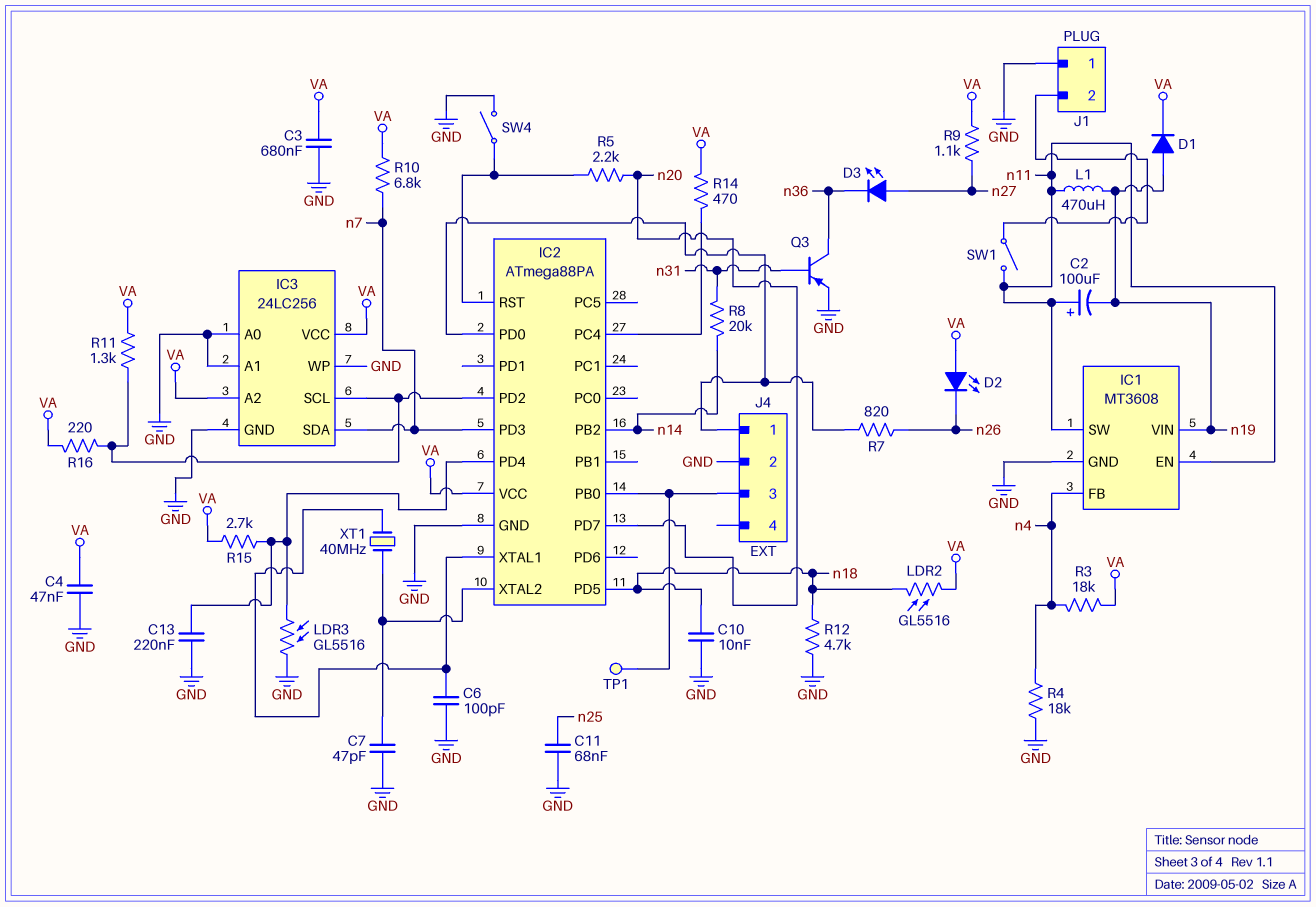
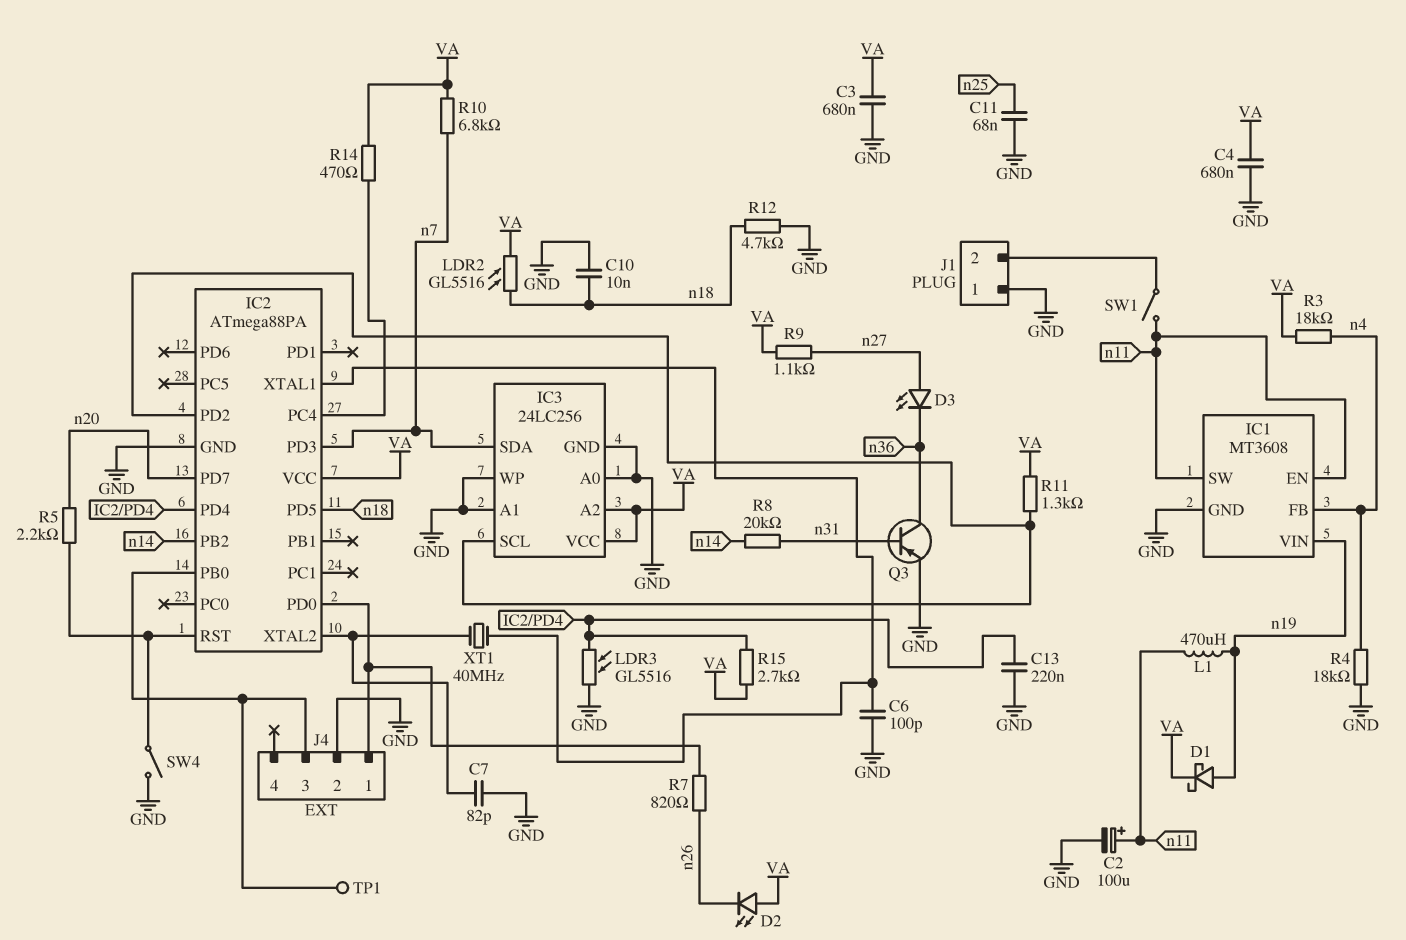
C2: 100uF (plus n11, minus n19) -> 100uF (plus n11, minus GND)
C4: 47nF (GND, VA) -> 680nF (GND, VA)
C7: 47pF (GND, IC2/XTAL2) -> 82pF (GND, IC2/XTAL2)
D1: diode (A n19, K VA) -> schottky (A n19, K VA)
R16: 220 (IC2/PD2, VA) -> none

